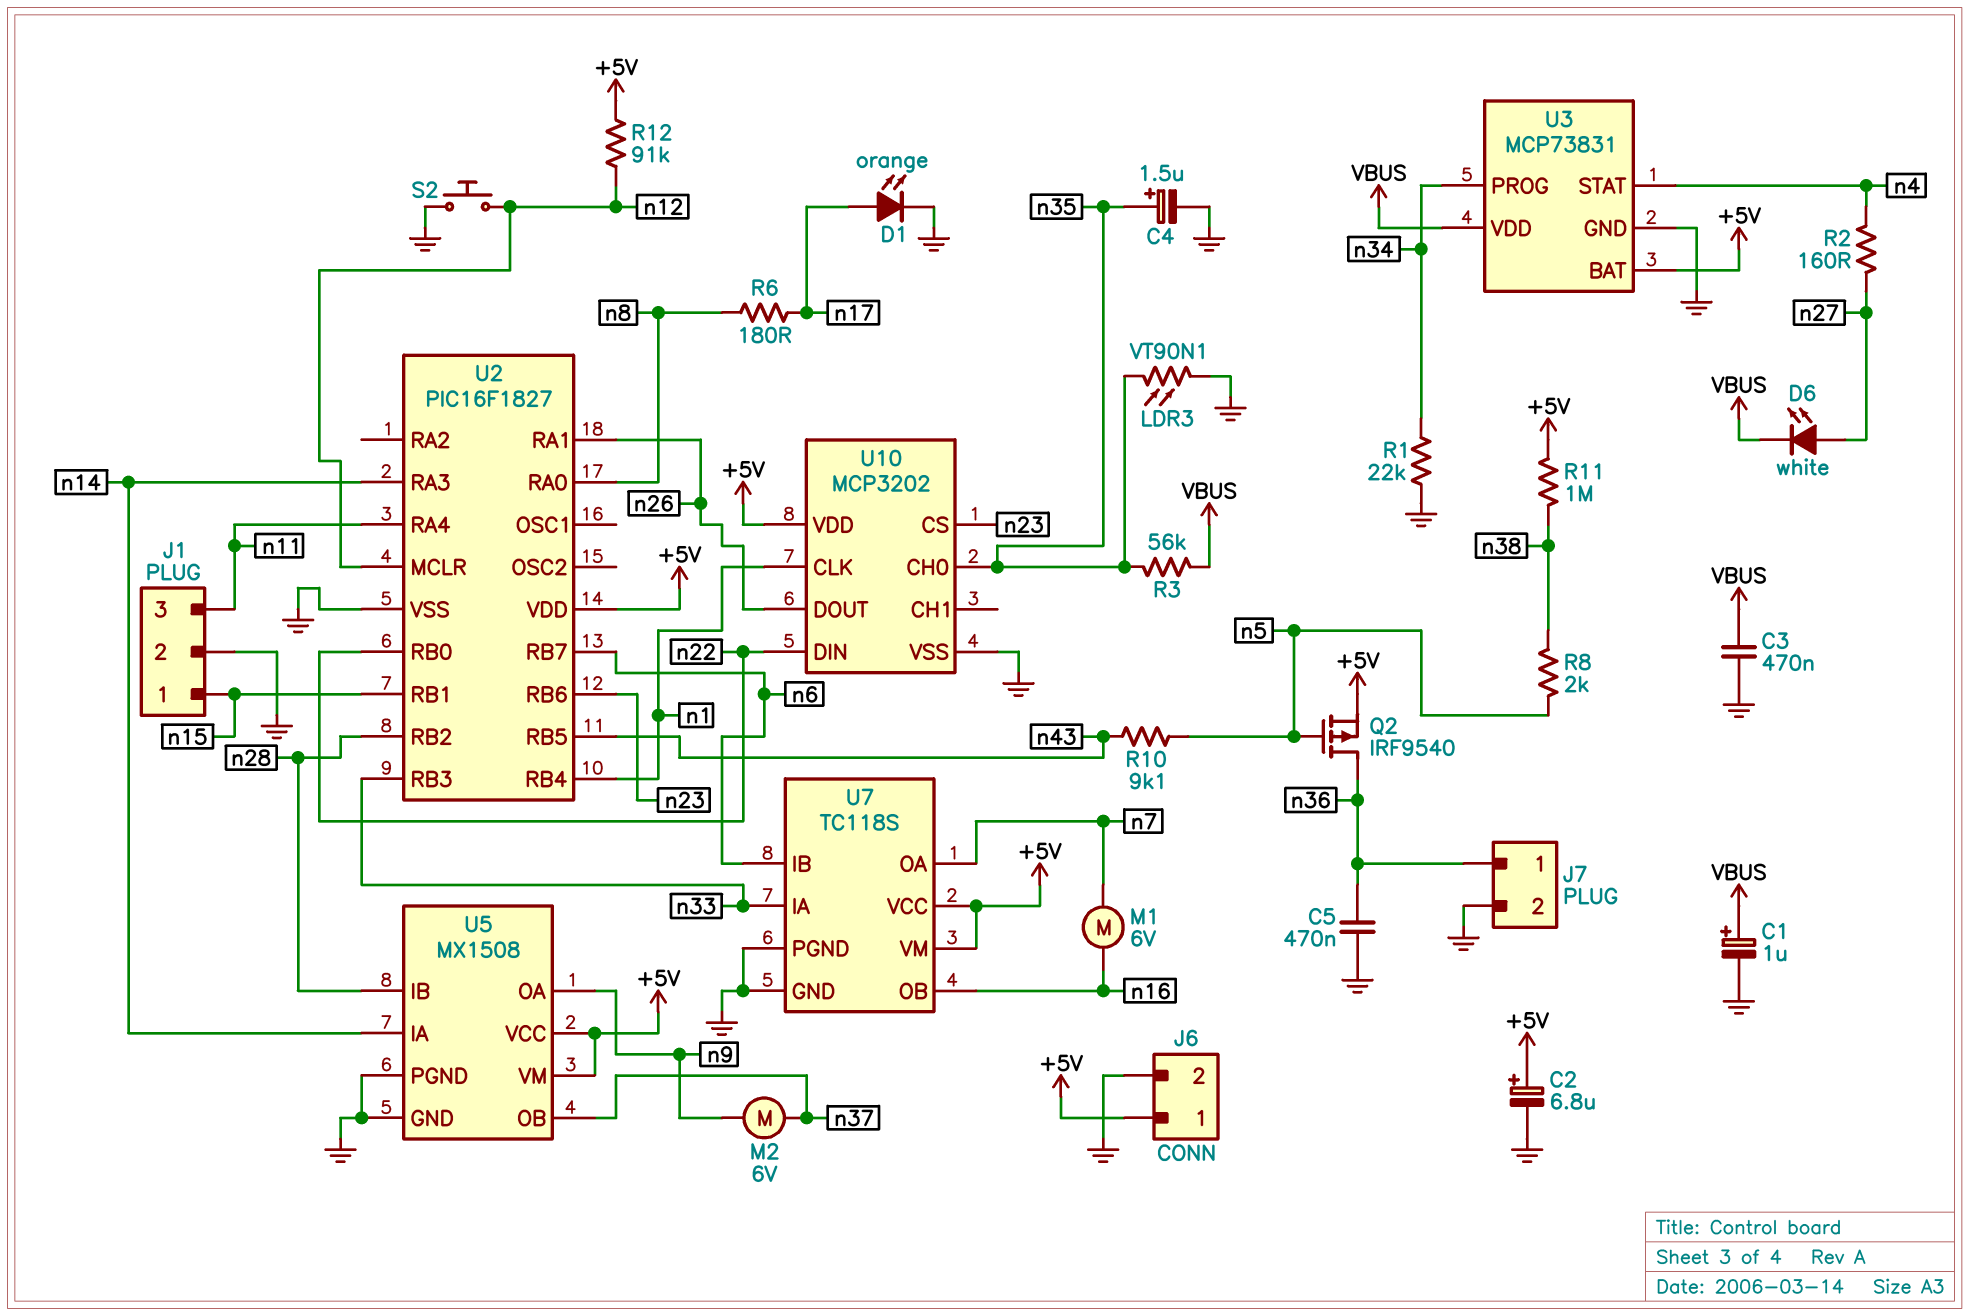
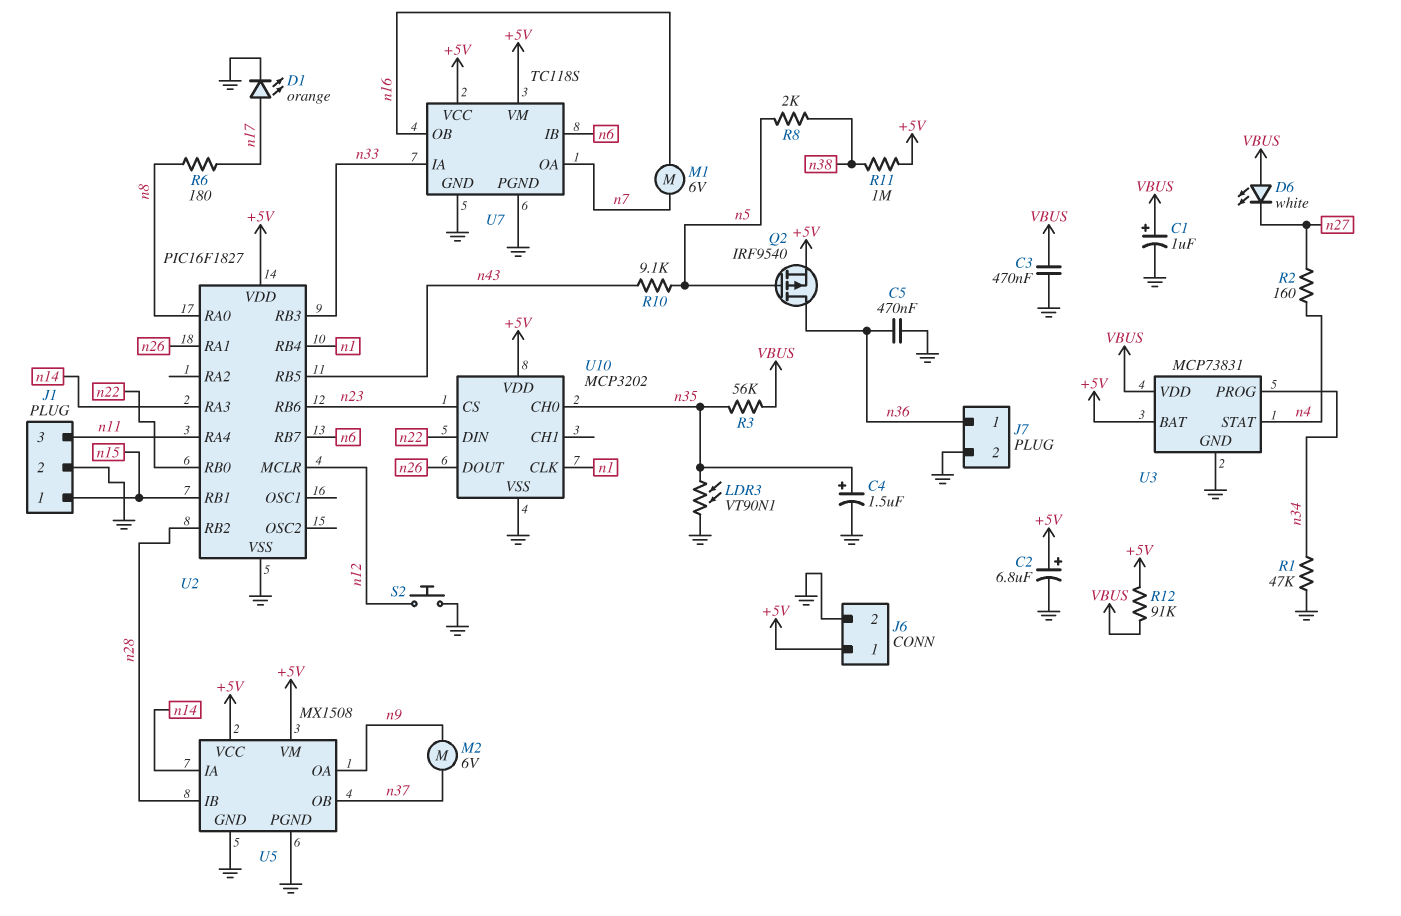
D6: LED white (A n27, K VBUS) -> LED white (A VBUS, K n27)
R1: 22k (GND, n34) -> 47k (GND, n34)
R12: 91k (+5V, n12) -> 91k (+5V, VBUS)

